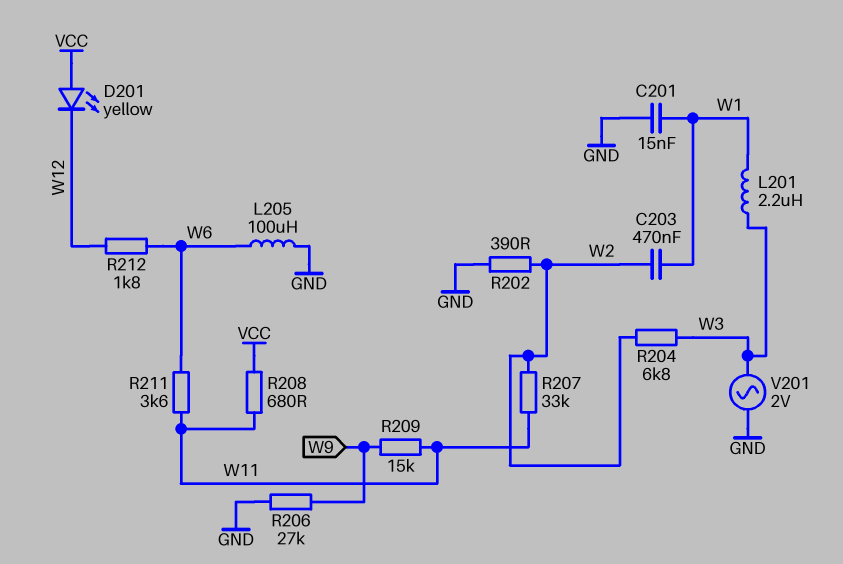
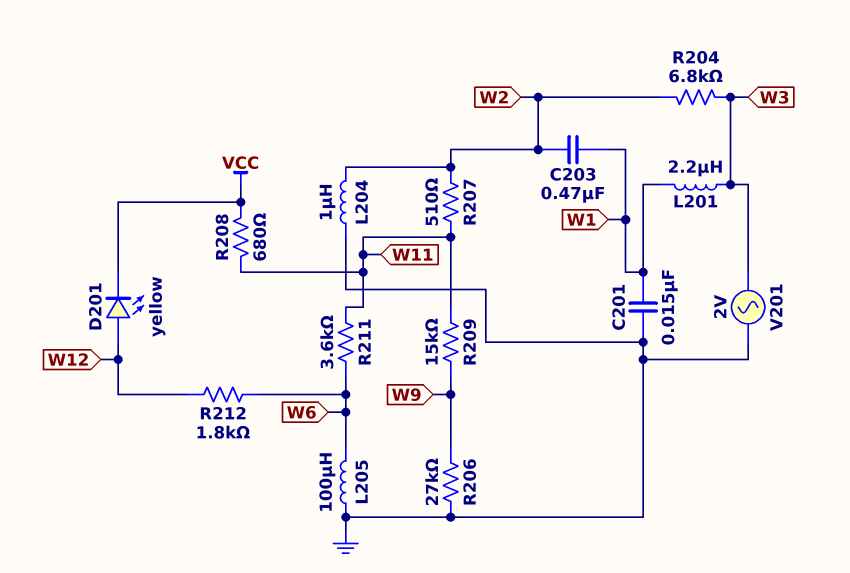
D201: LED yellow (A VCC, K W12) -> LED yellow (A W12, K VCC)
L204: none -> 1uH (GND, W2)
R202: 390 (GND, W2) -> none
R207: 33k (W2, W11) -> 510 (W2, W11)

